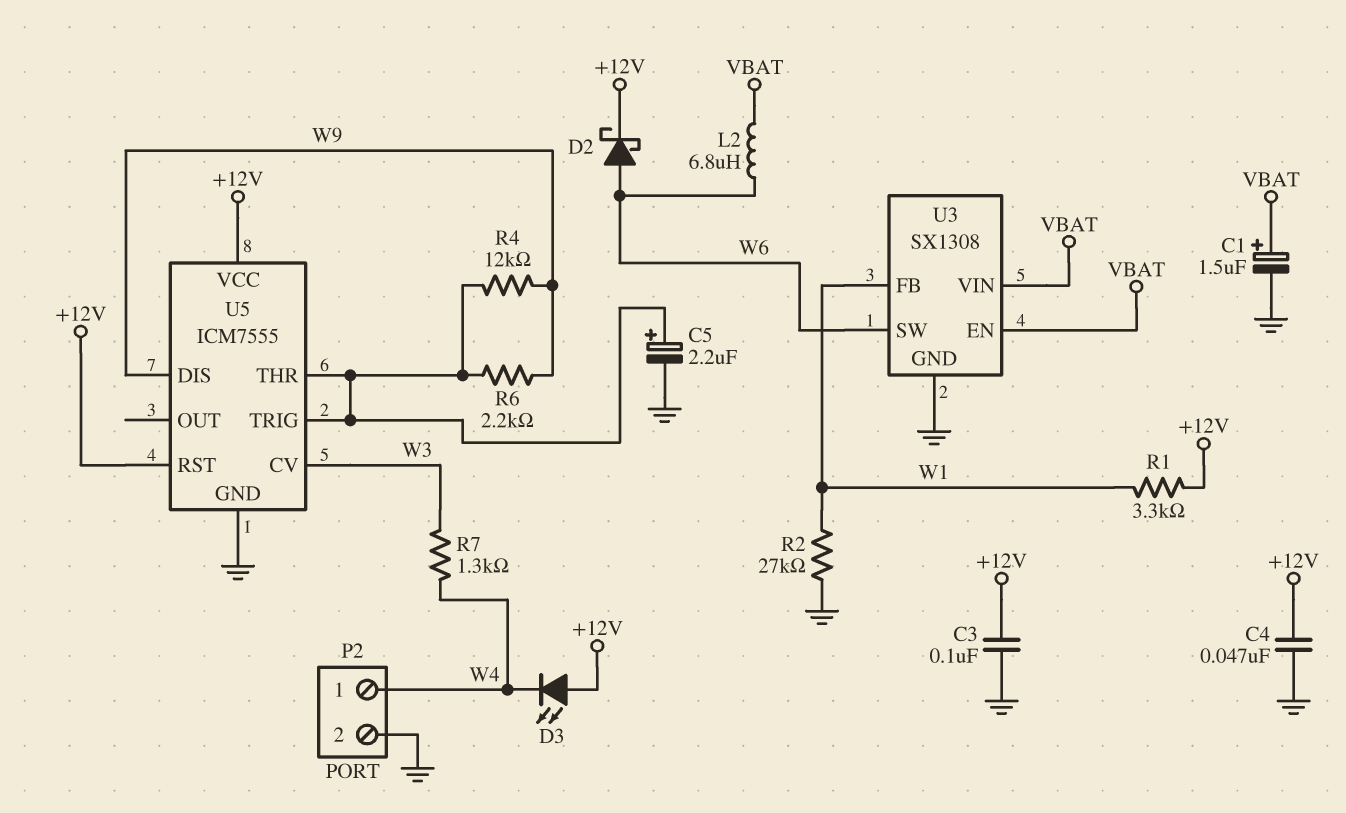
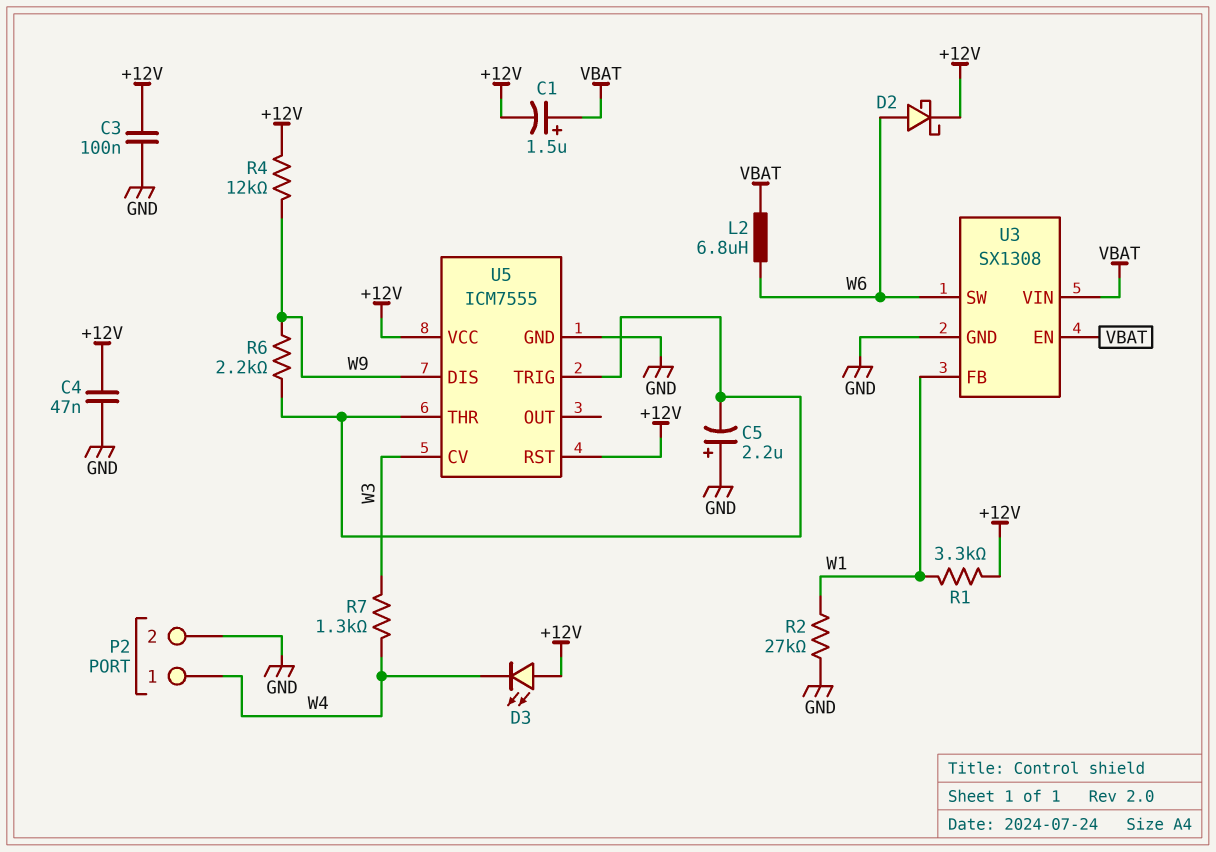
C1: 1.5uF (plus VBAT, minus GND) -> 1.5uF (plus VBAT, minus +12V)
C5: 2.2uF (plus U5/THR, minus GND) -> 2.2uF (plus GND, minus U5/THR)
R4: 12k (U5/THR, W9) -> 12k (+12V, W9)

